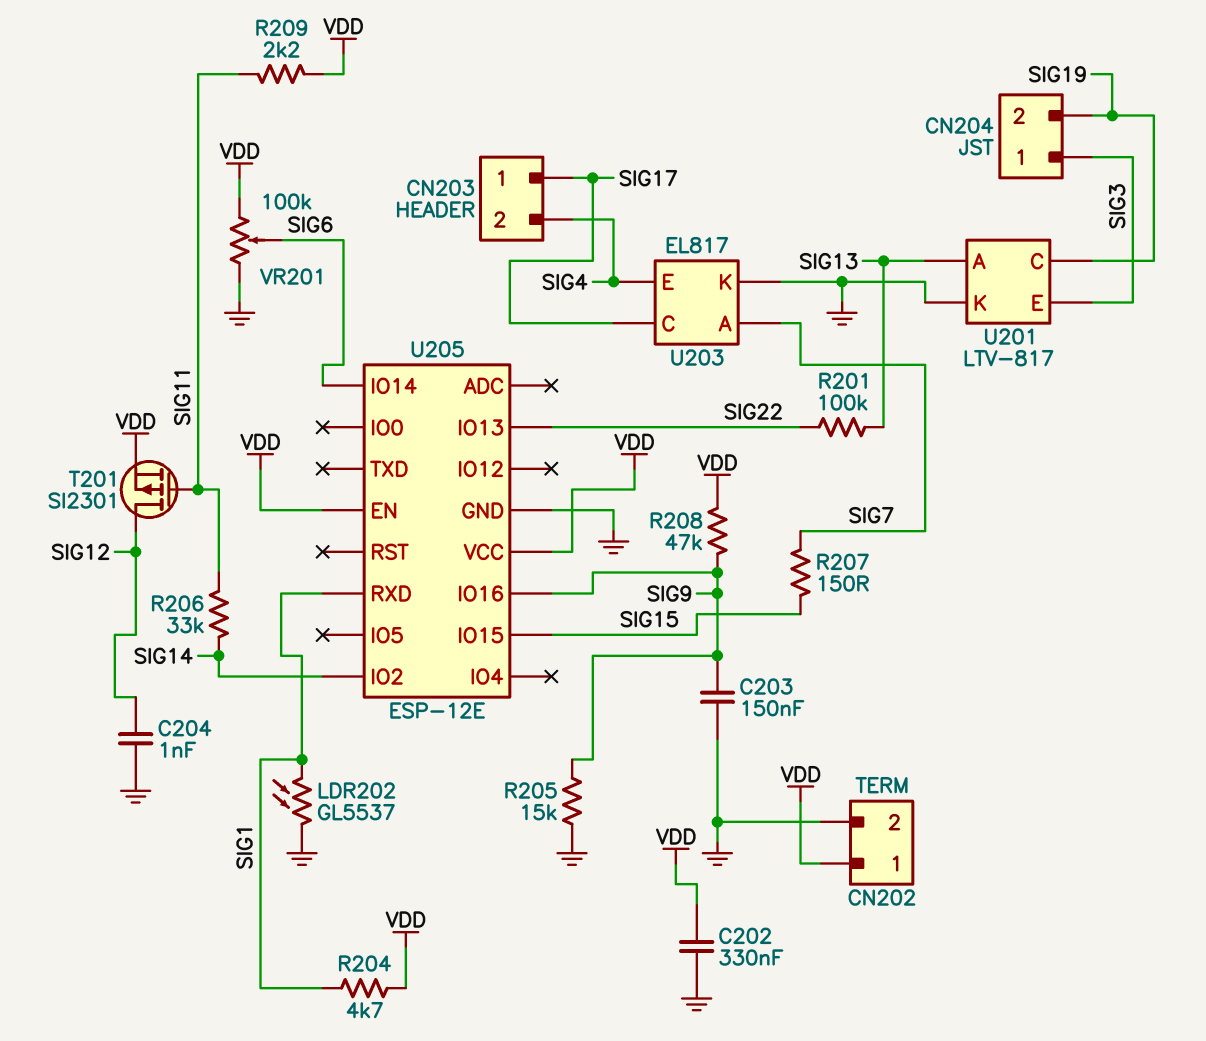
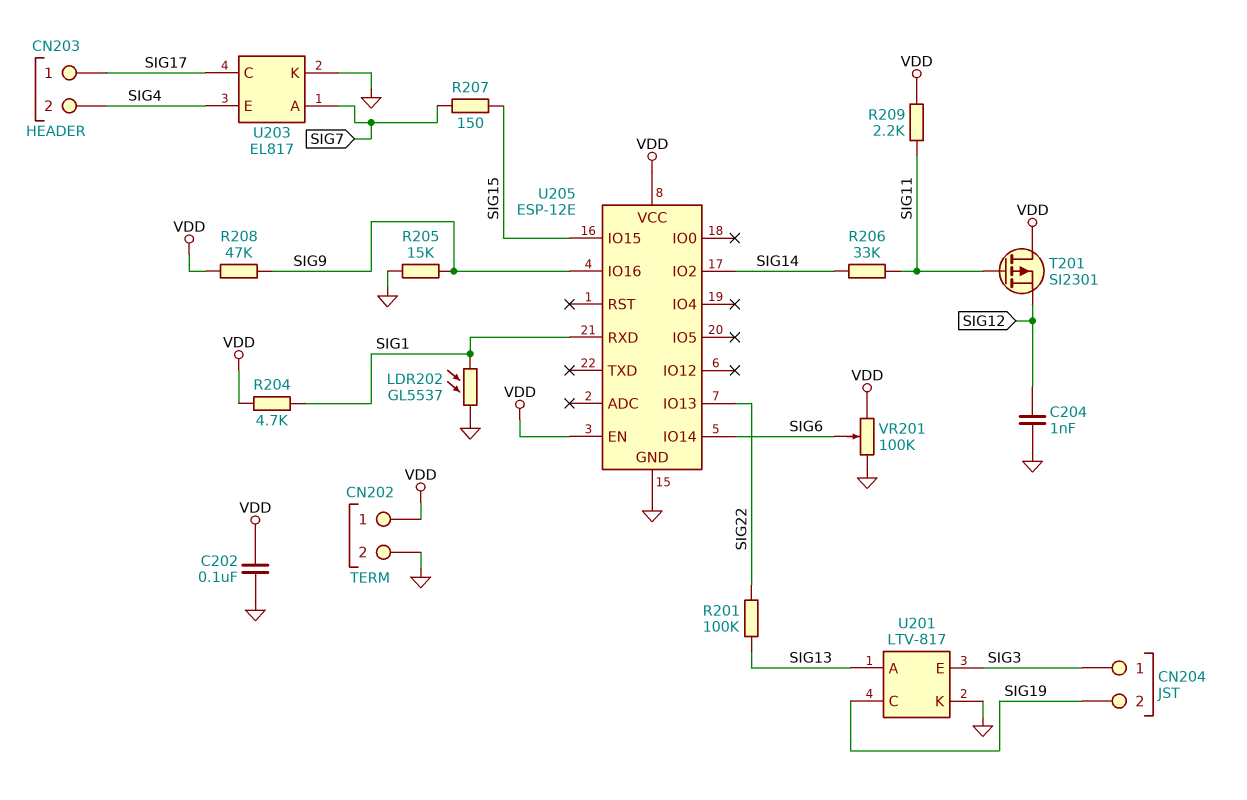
C202: 330nF (GND, VDD) -> 100nF (GND, VDD)
C203: 150nF (GND, SIG9) -> none
T201: PMOS SI2301 (G SIG11, D SIG12, S VDD) -> PMOS SI2301 (G SIG11, D VDD, S SIG12)

